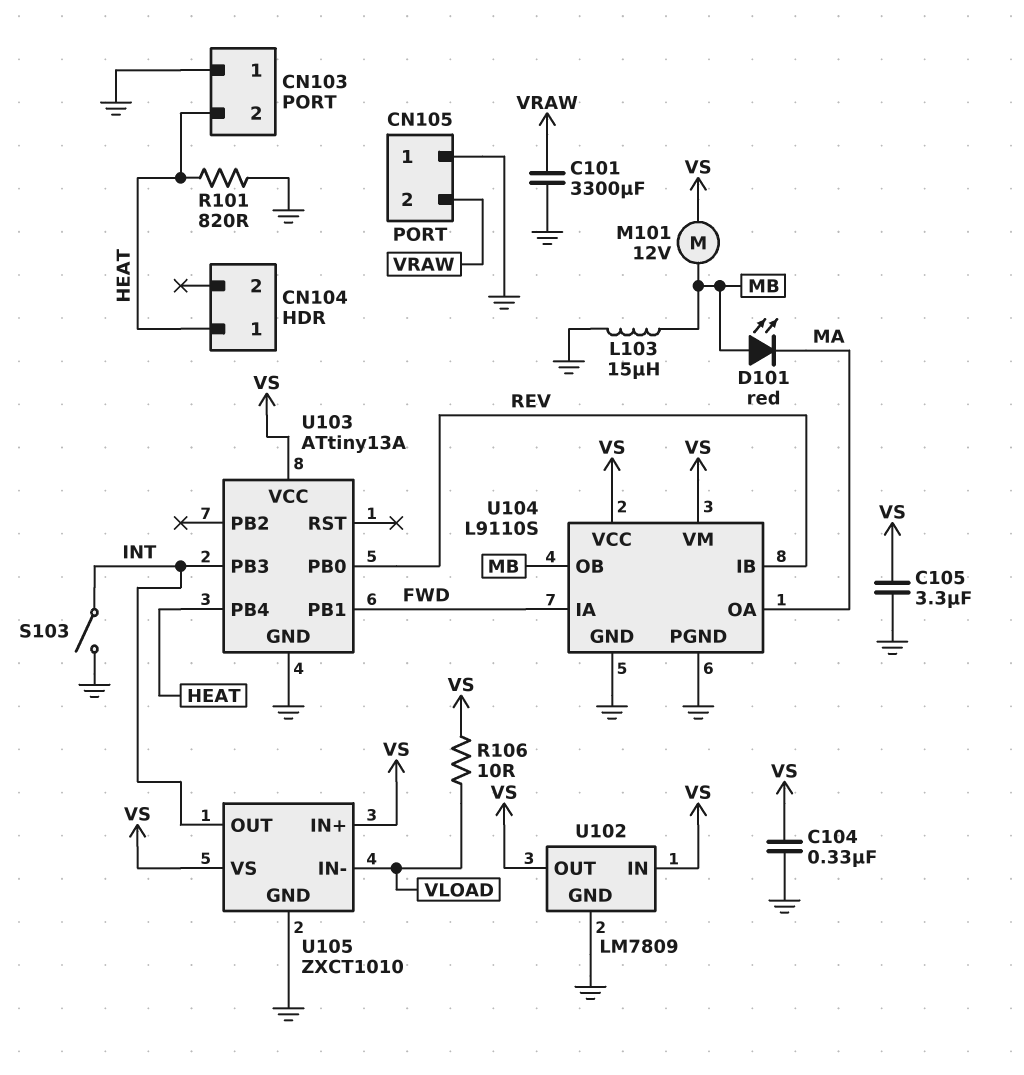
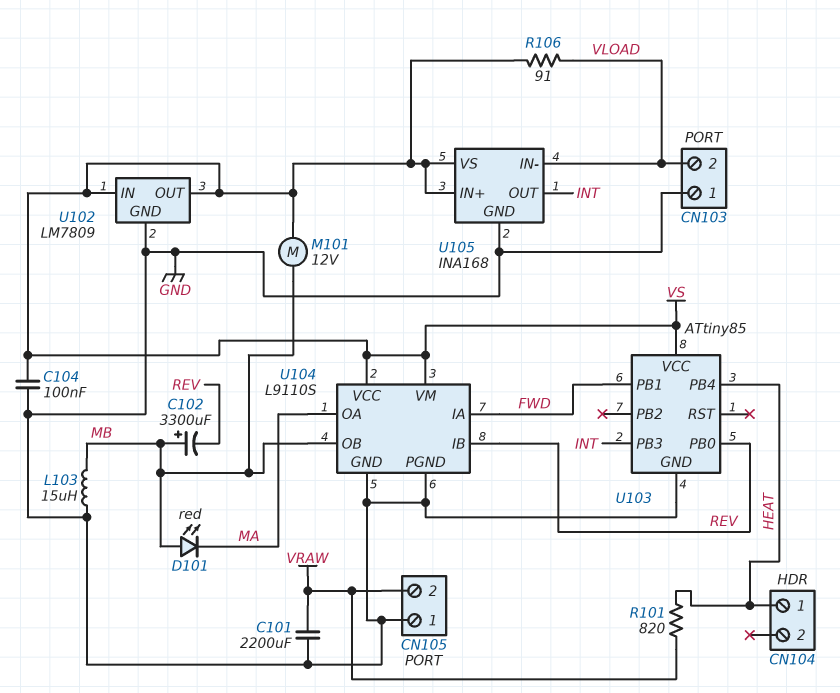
C101: 3300uF (GND, VRAW) -> 2200uF (GND, VRAW)
C102: none -> 3300uF (plus MB, minus REV)
C104: 330nF (GND, VS) -> 100nF (GND, VS)
C105: 3.3uF (GND, VS) -> none
CN103 pin 2: HEAT -> VLOAD
R101: 820 (GND, HEAT) -> 820 (HEAT, VRAW)
R106: 10 (VLOAD, VS) -> 91 (VLOAD, VS)
S103: switch (GND, INT) -> none
U103: ATtiny13A -> ATtiny85
U105: ZXCT1010 -> INA168

